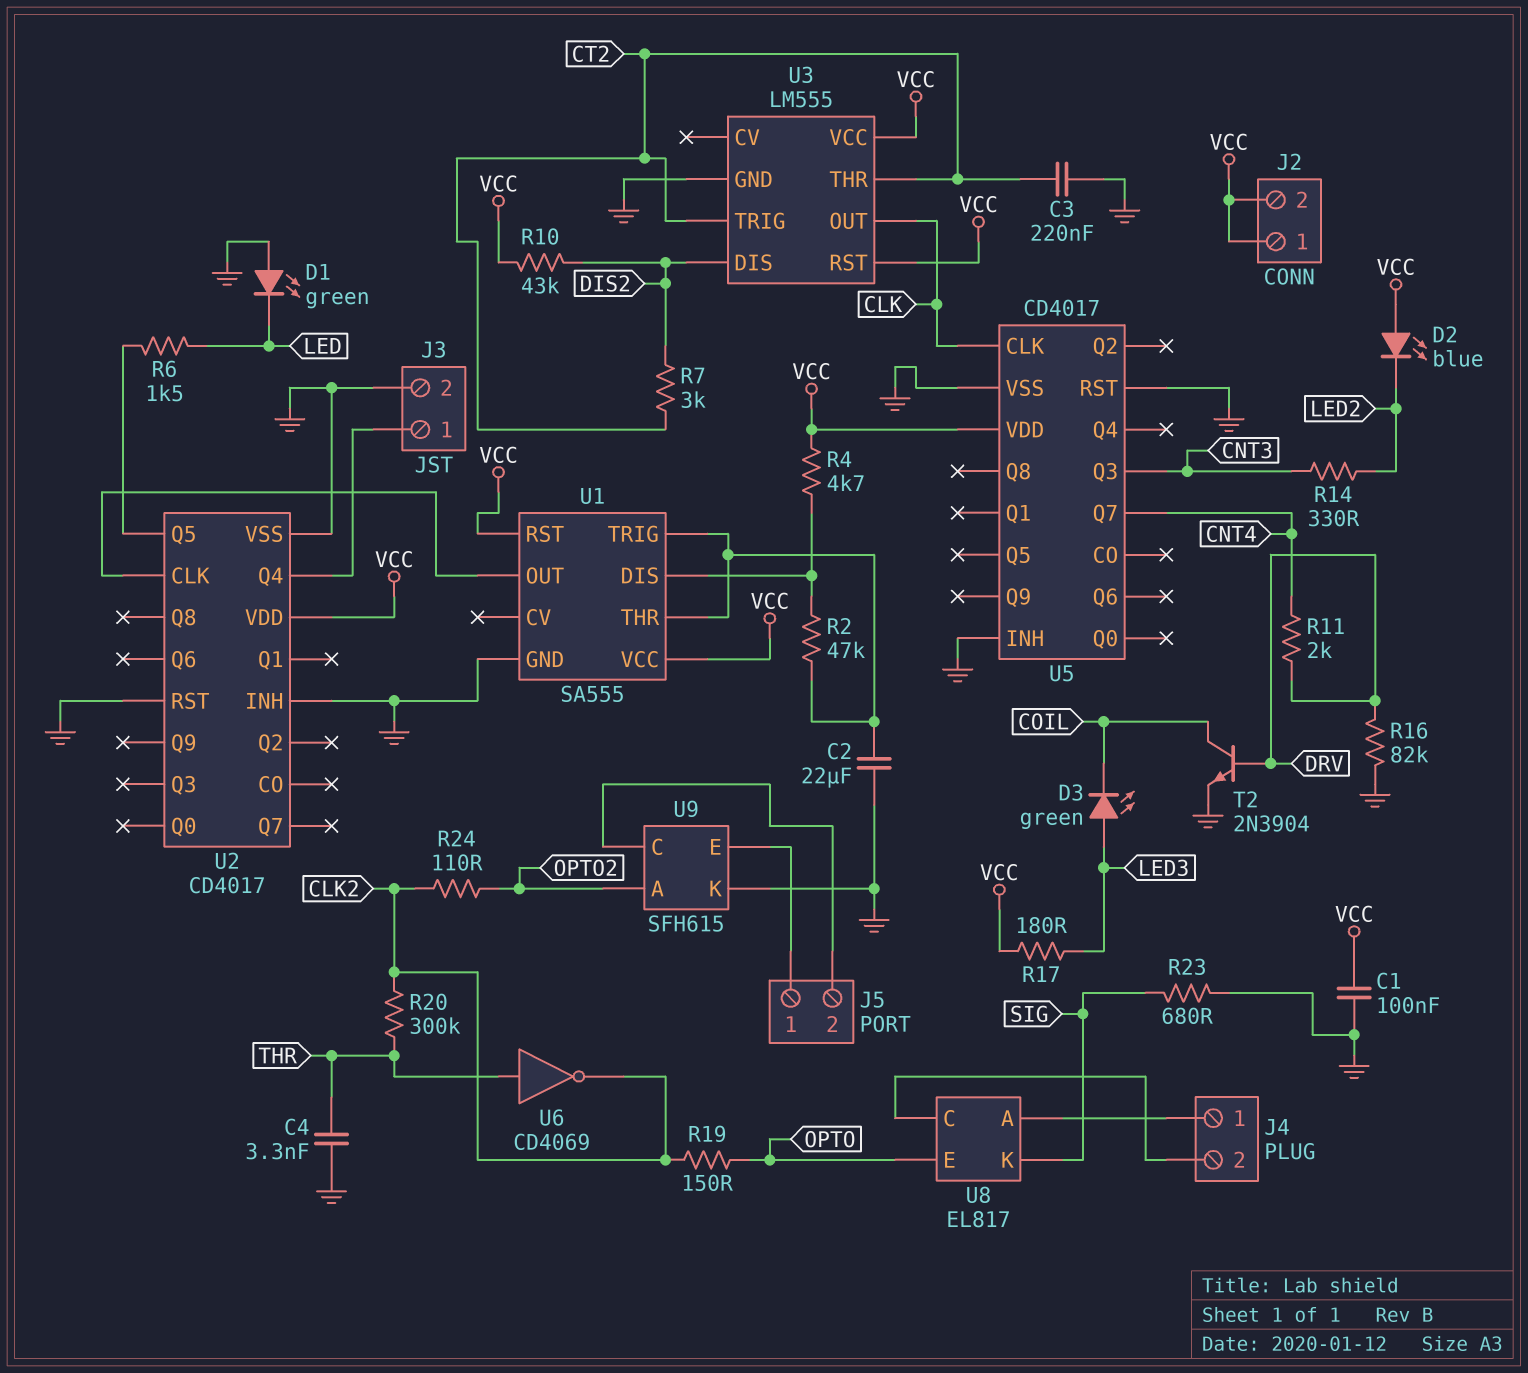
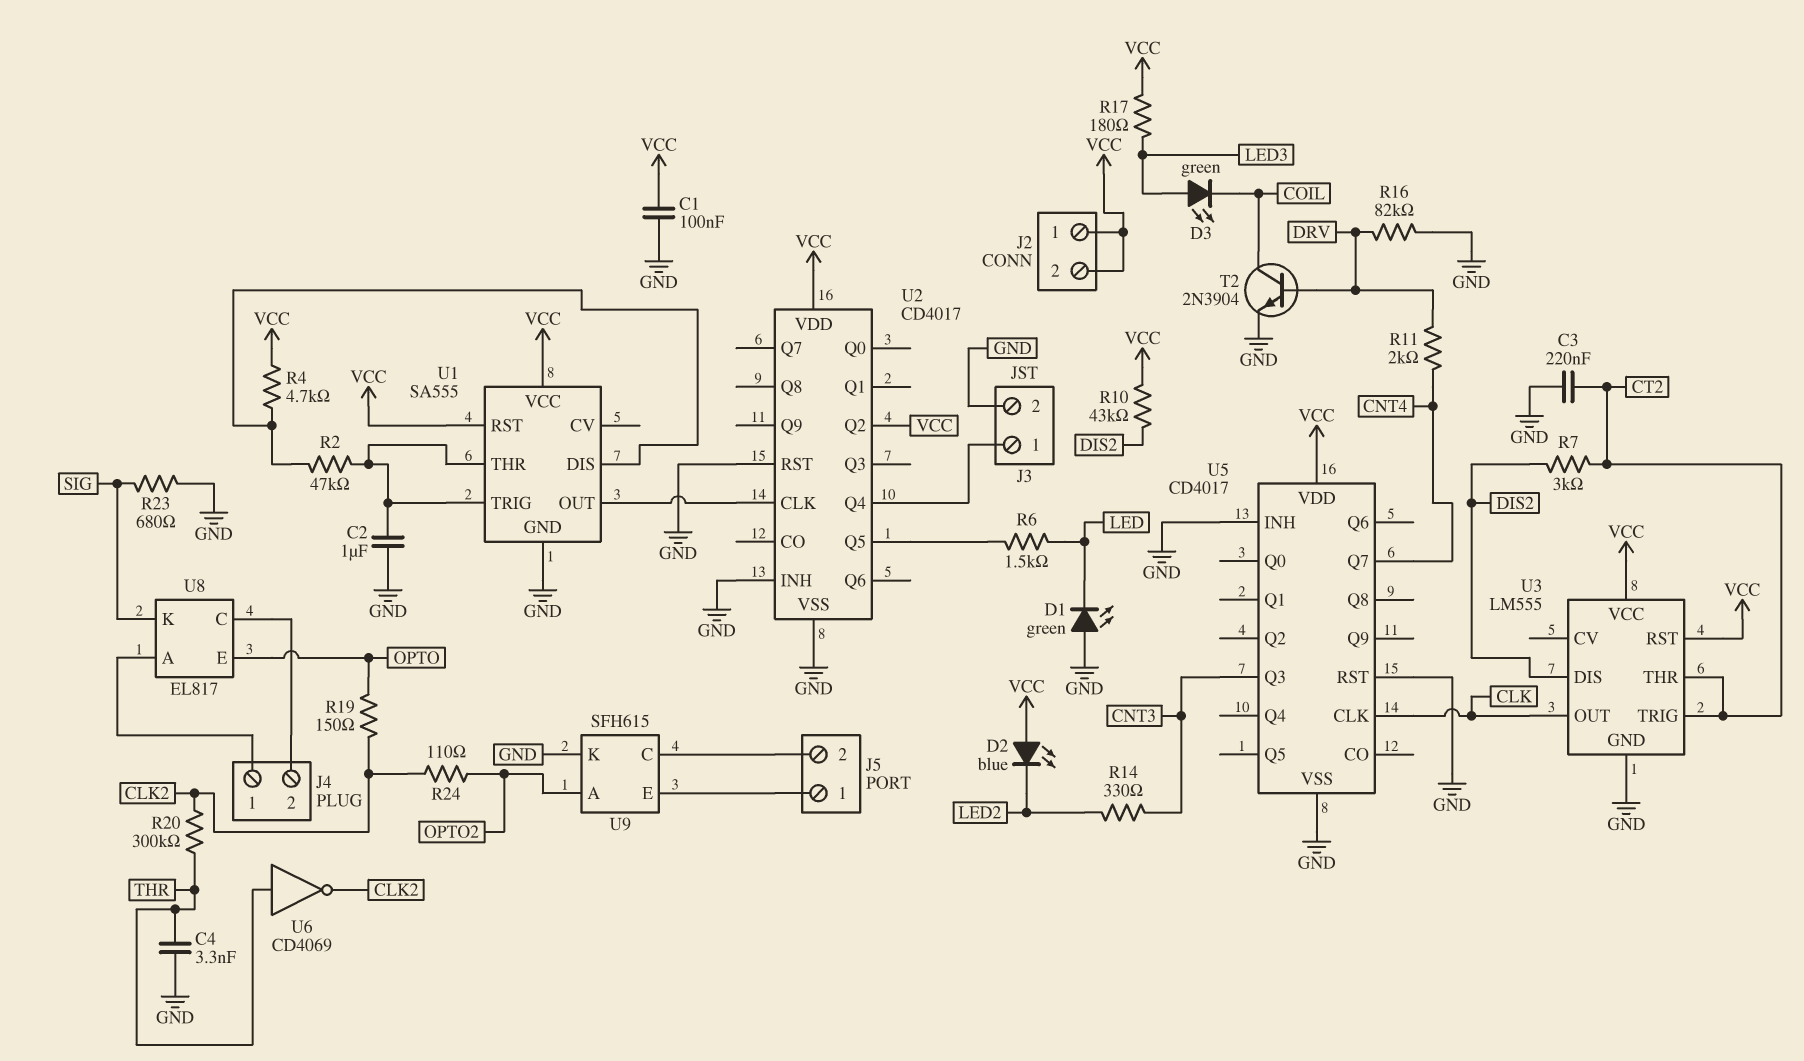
C2: 22uF (GND, U1/THR) -> 1uF (GND, U1/THR)
U2 pin Q2: none -> VCC

